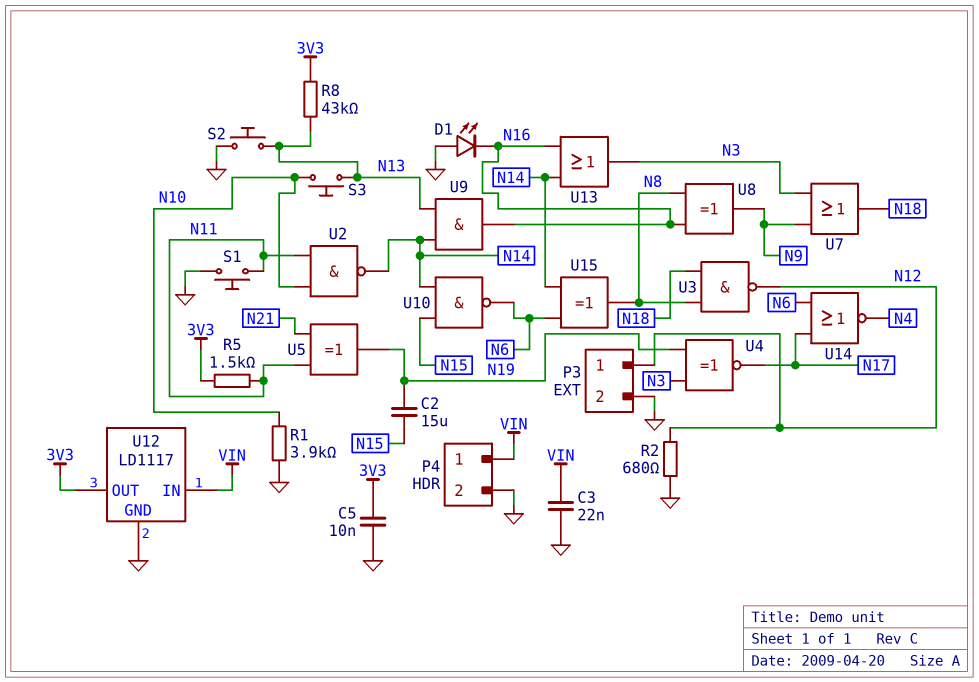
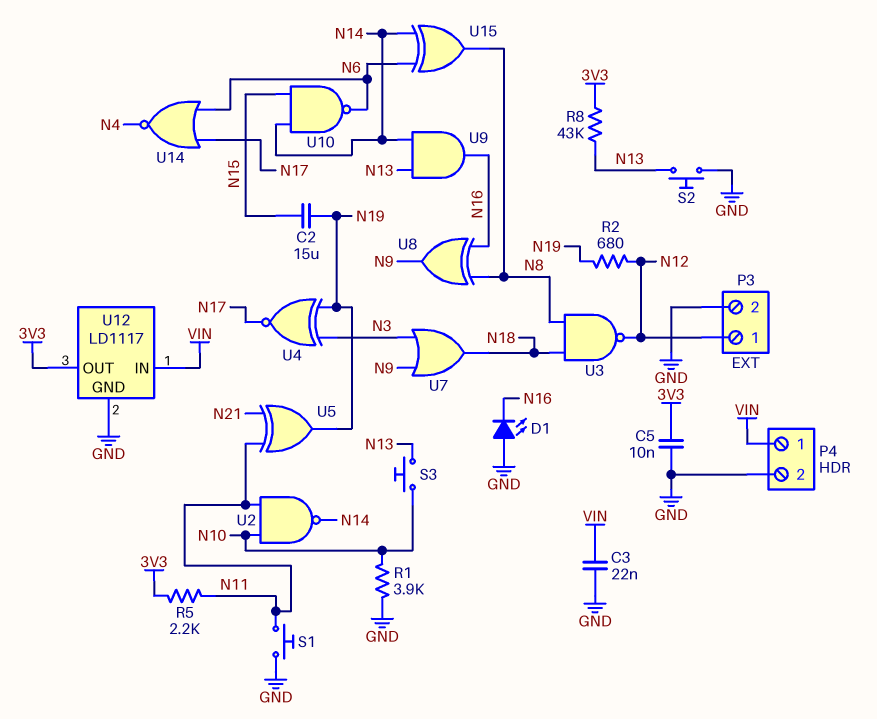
R2: 680 (GND, N12) -> 680 (N12, N19)
R5: 1.5k (3V3, N11) -> 2.2k (3V3, N11)
U13: OR (in N14, in N16, out N3) -> none

